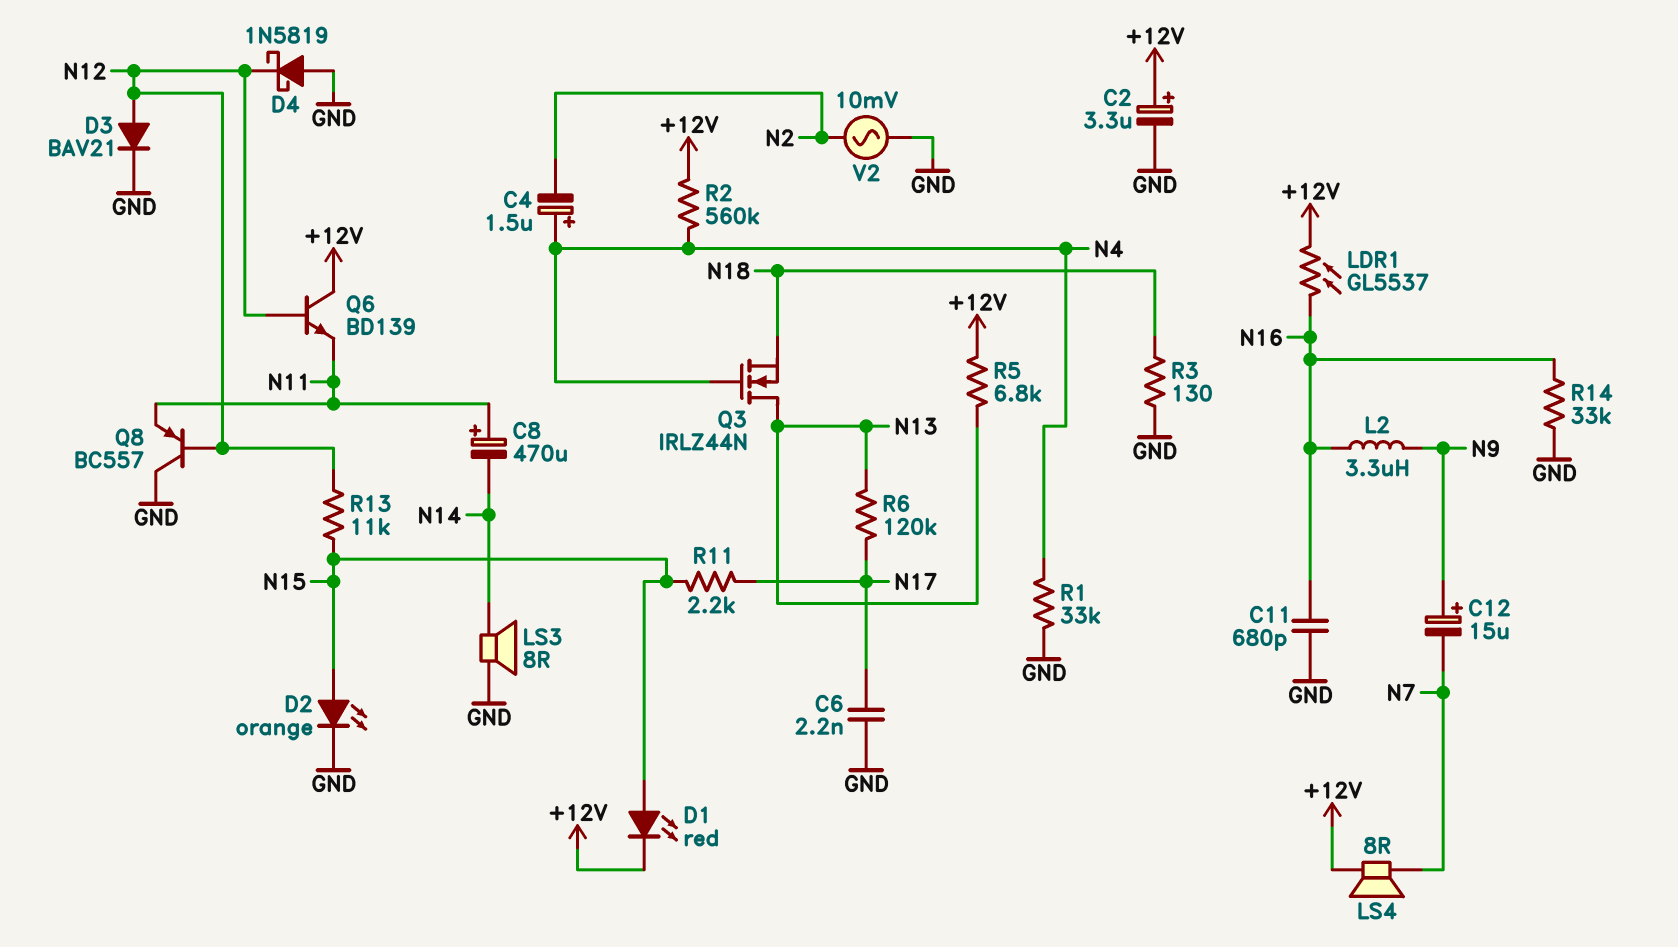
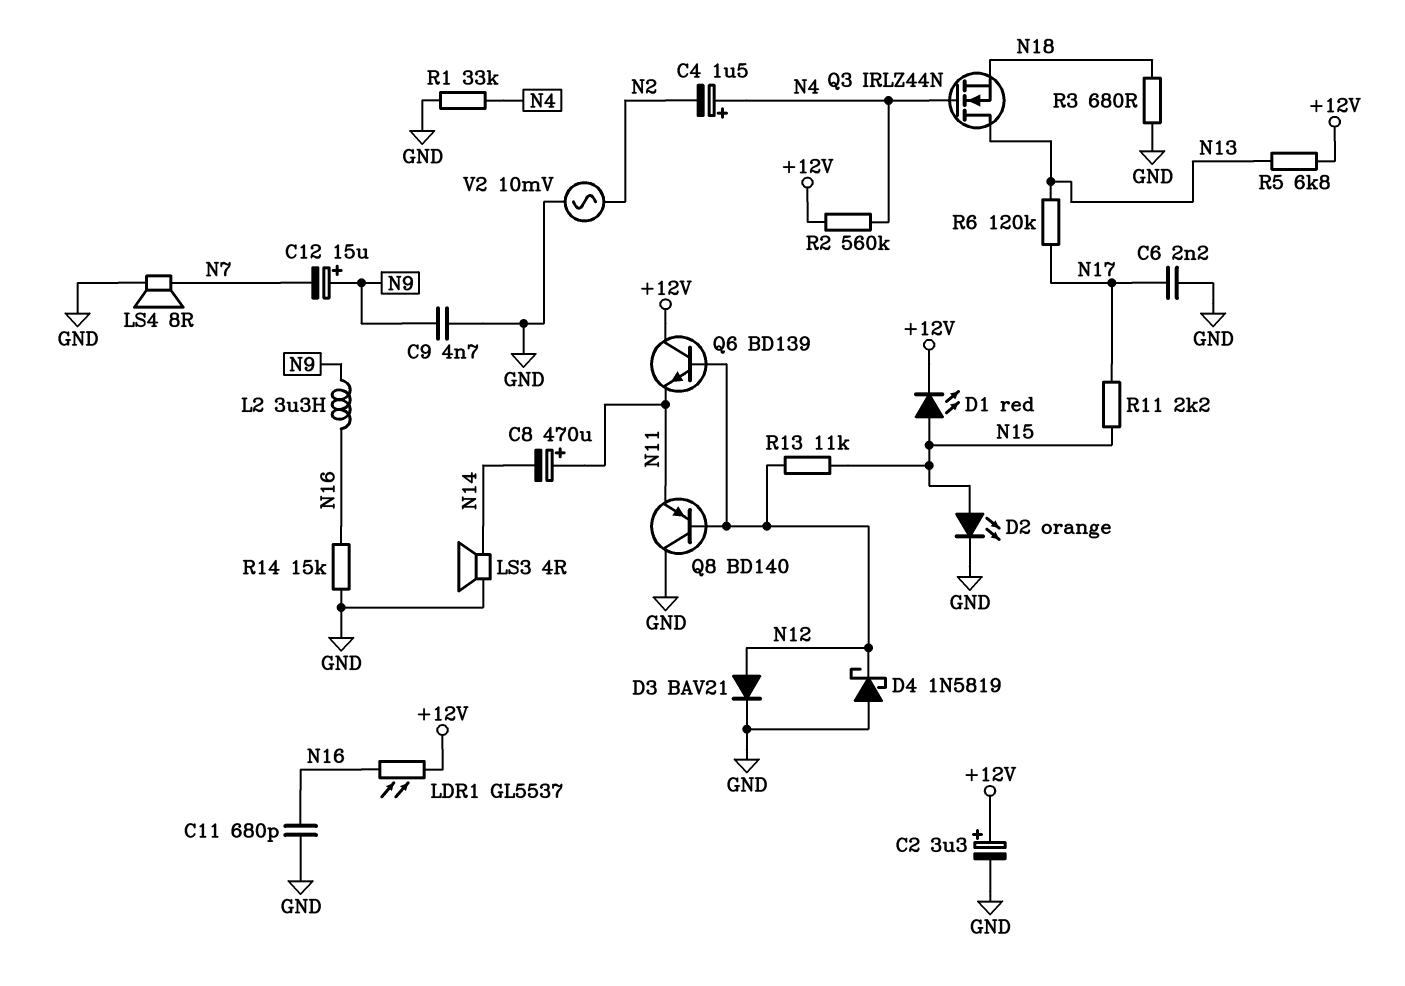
C9: none -> 4.7nF (GND, N9)
LS3: speaker 8R (GND, N14) -> speaker 4R (GND, N14)
LS4: speaker 8R (+12V, N7) -> speaker 8R (GND, N7)
Q8: PNP BC557 (B N12, C GND, E N11) -> PNP BD140 (B N12, C GND, E N11)
R3: 130 (GND, N18) -> 680 (GND, N18)
R14: 33k (GND, N16) -> 15k (GND, N16)

